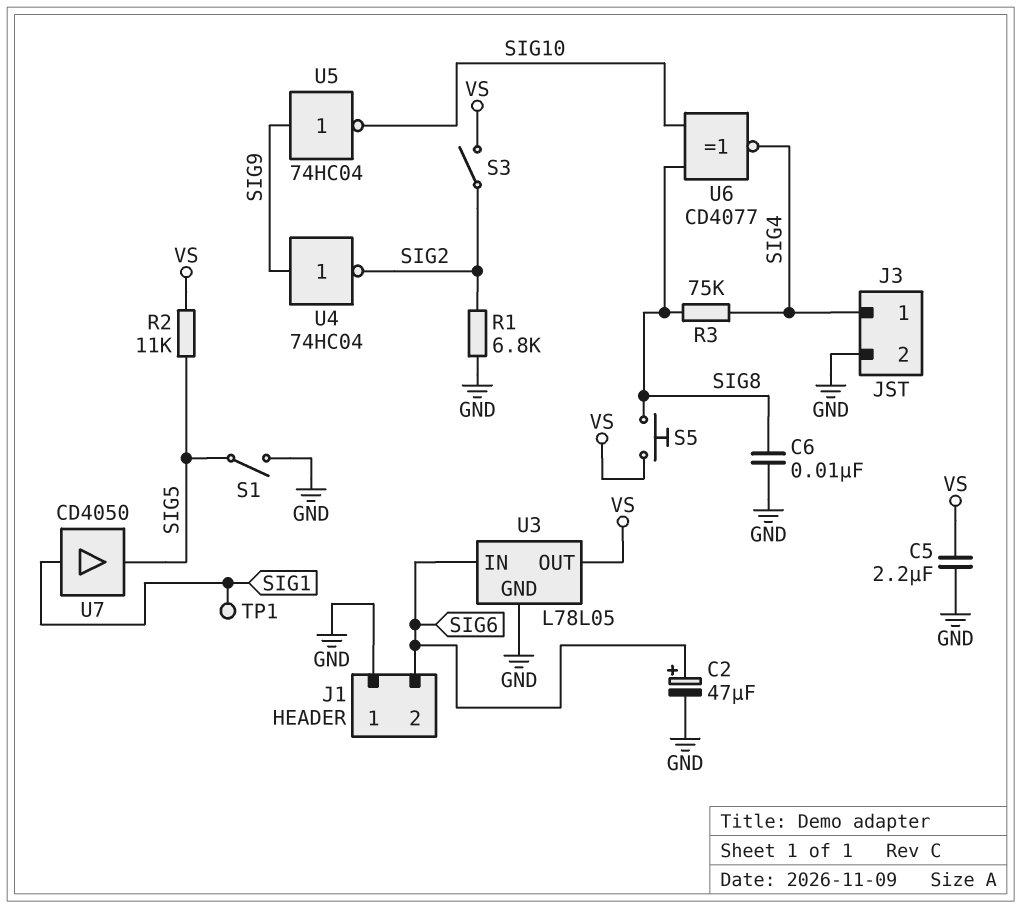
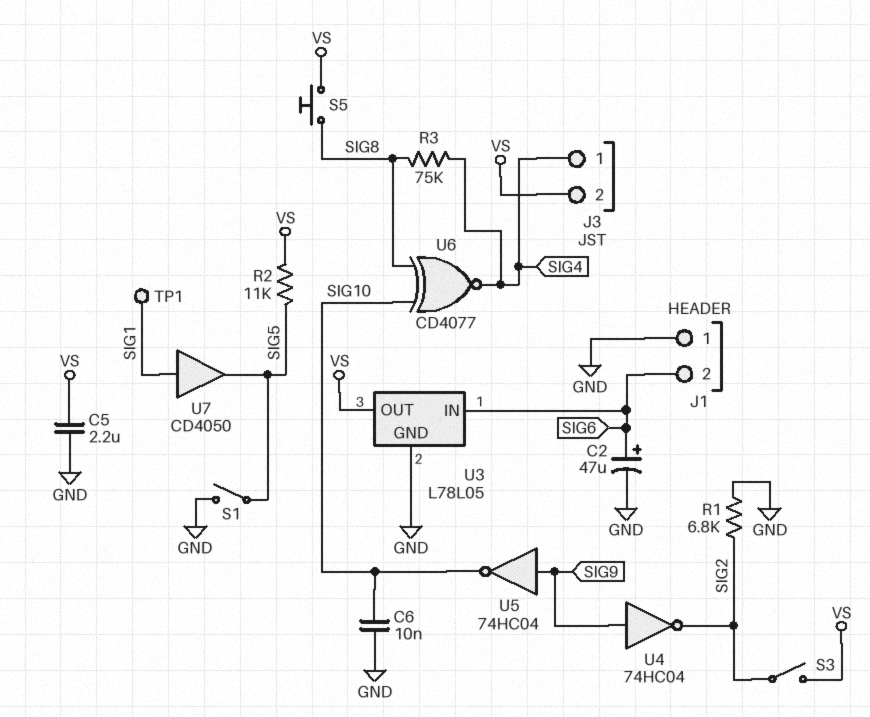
C6: 10nF (GND, SIG8) -> 10nF (GND, SIG10)
J3 pin 2: GND -> VS

